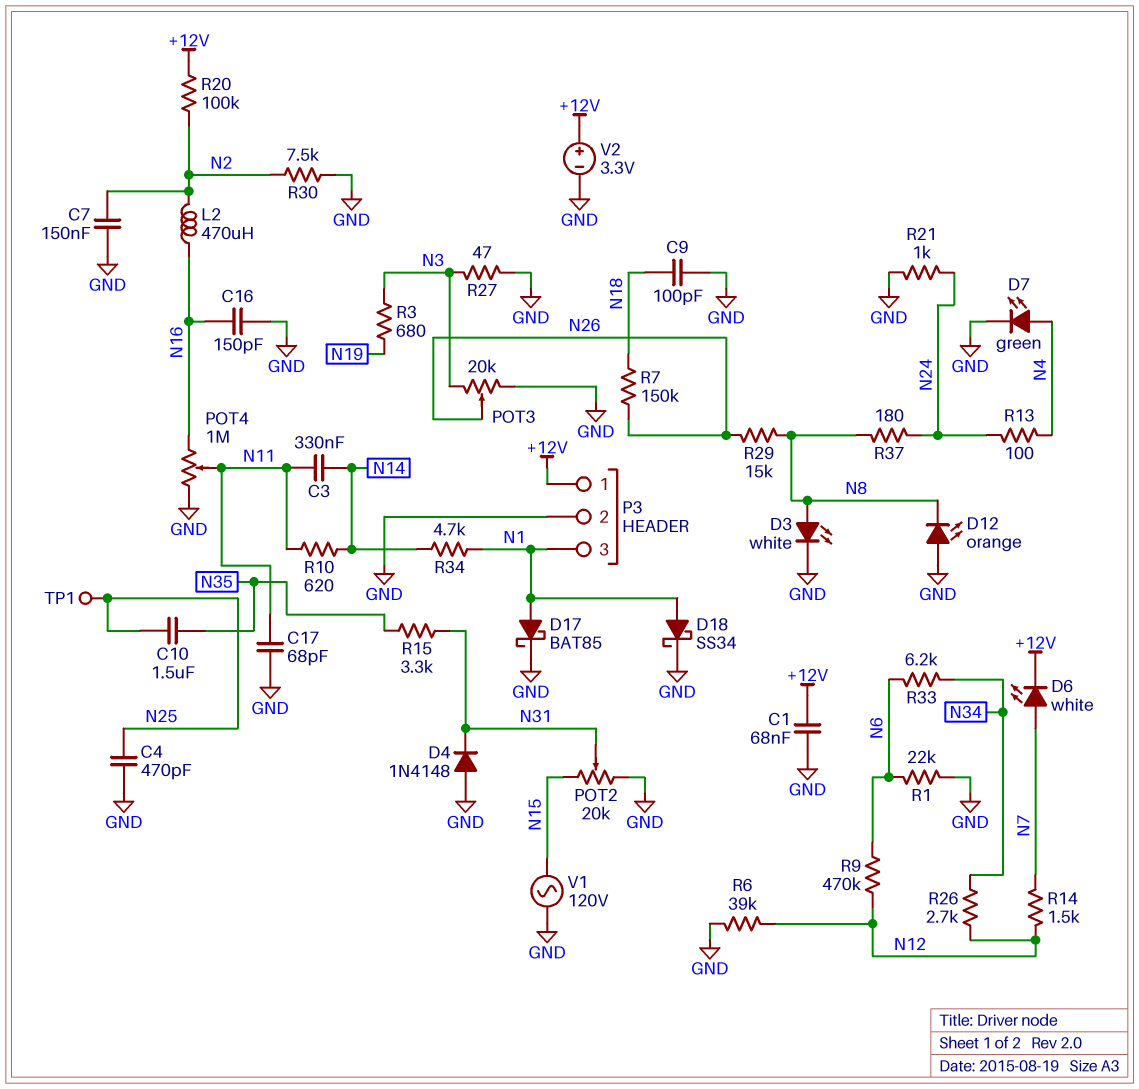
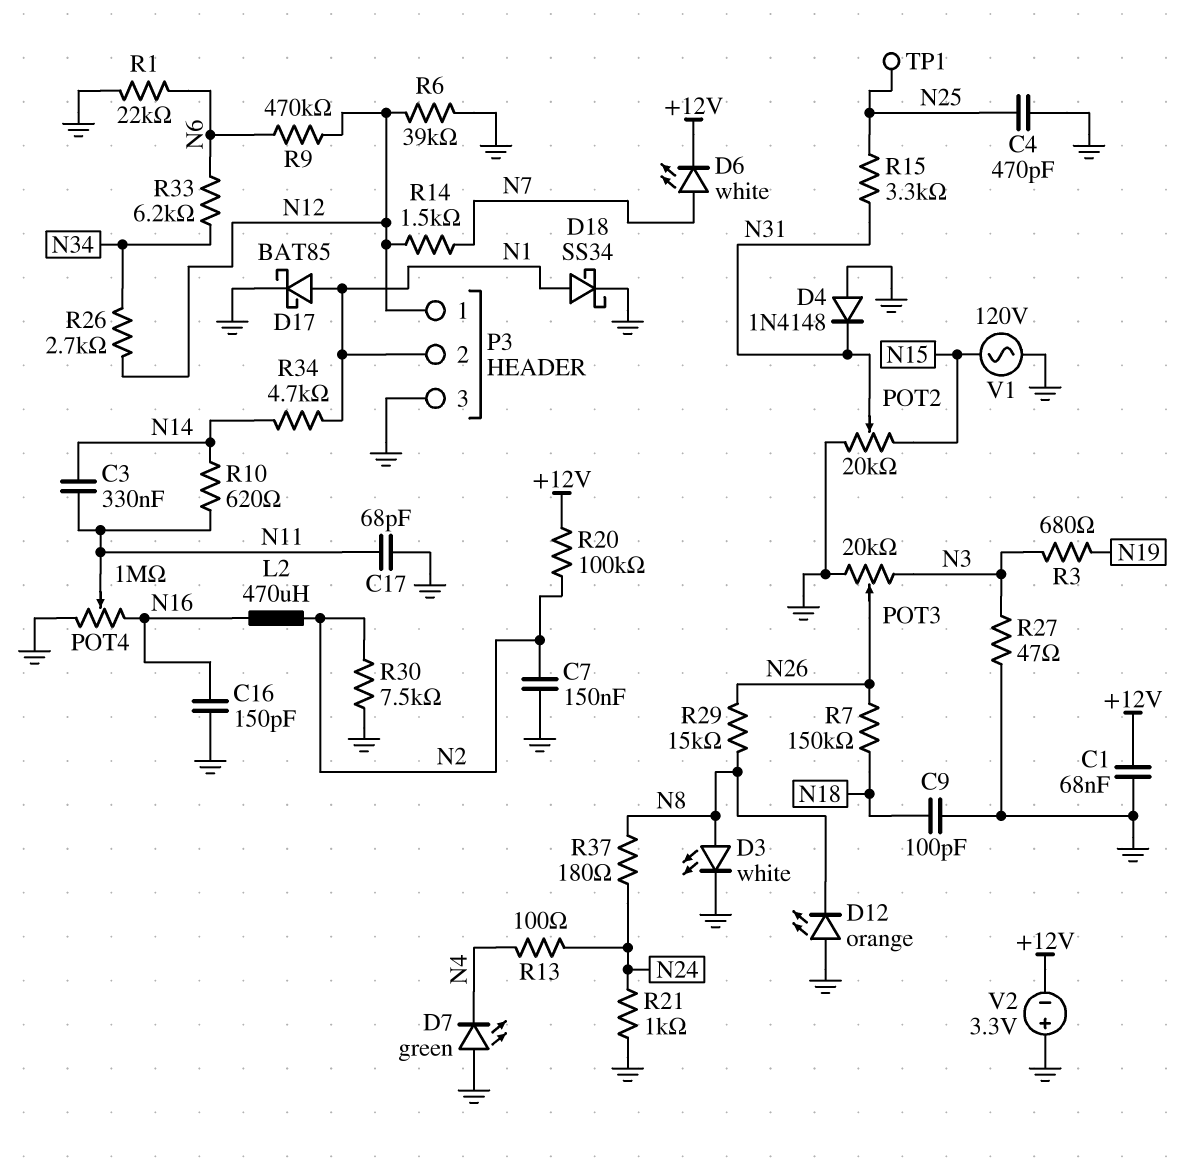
C10: 1.5uF (N25, N35) -> none
D7: LED green (A N4, K GND) -> LED green (A GND, K N4)
P3 pin 1: +12V -> N12
P3 pin 2: GND -> N1
P3 pin 3: N1 -> GND
R15: 3.3k (N31, N35) -> 3.3k (N25, N31)
V2: 3.3V (plus +12V, minus GND) -> 3.3V (plus GND, minus +12V)

